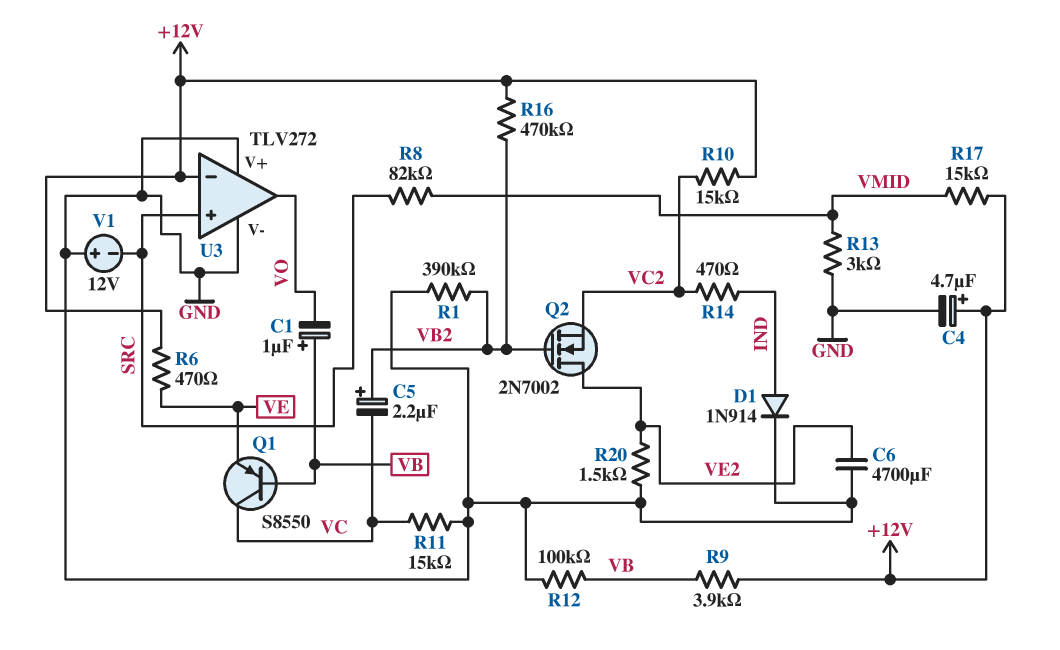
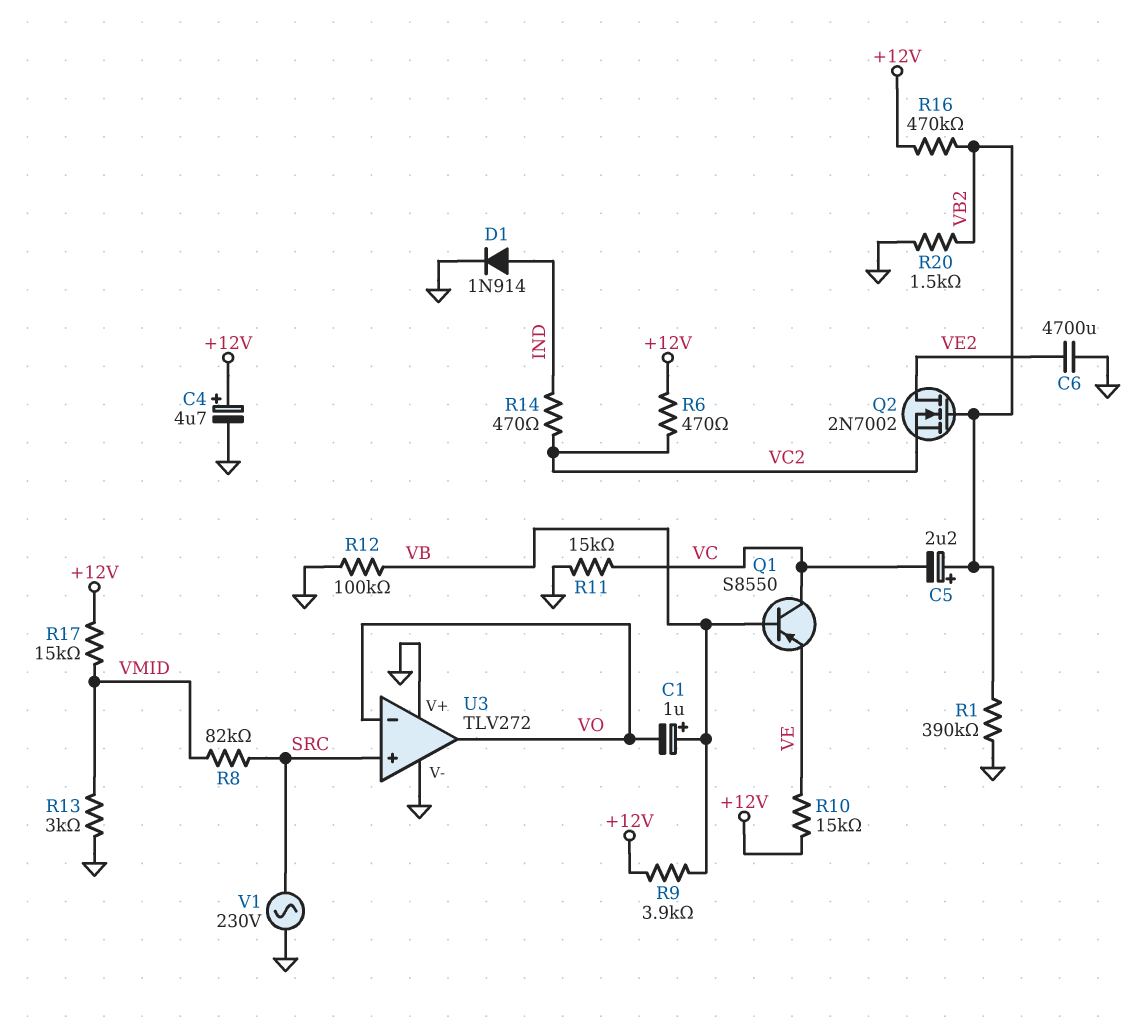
R6: 470 (+12V, VE) -> 470 (+12V, VC2)
R10: 15k (+12V, VC2) -> 15k (+12V, VE)
R20: 1.5k (GND, VE2) -> 1.5k (GND, VB2)
U3 pin in-: +12V -> VO
V1: 12V (plus GND, minus SRC) -> AC 230V (GND, SRC)

